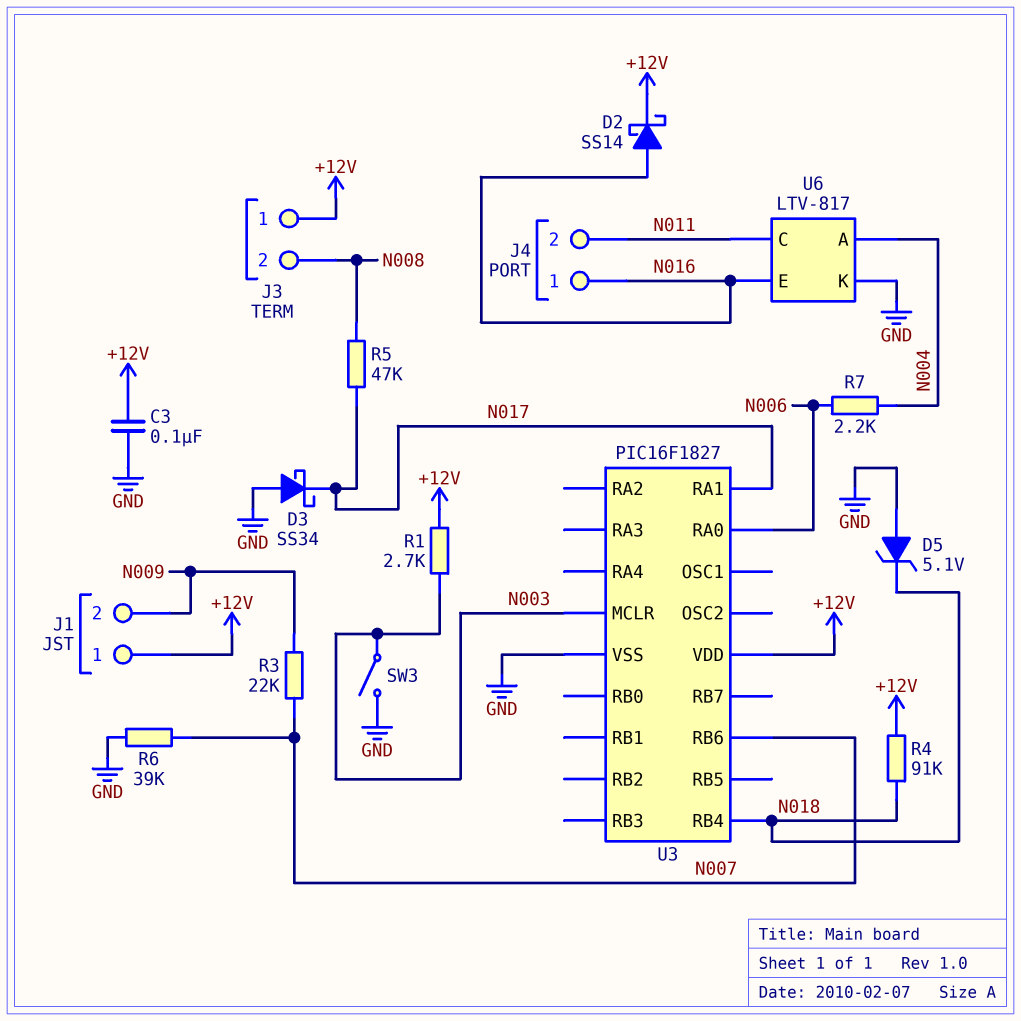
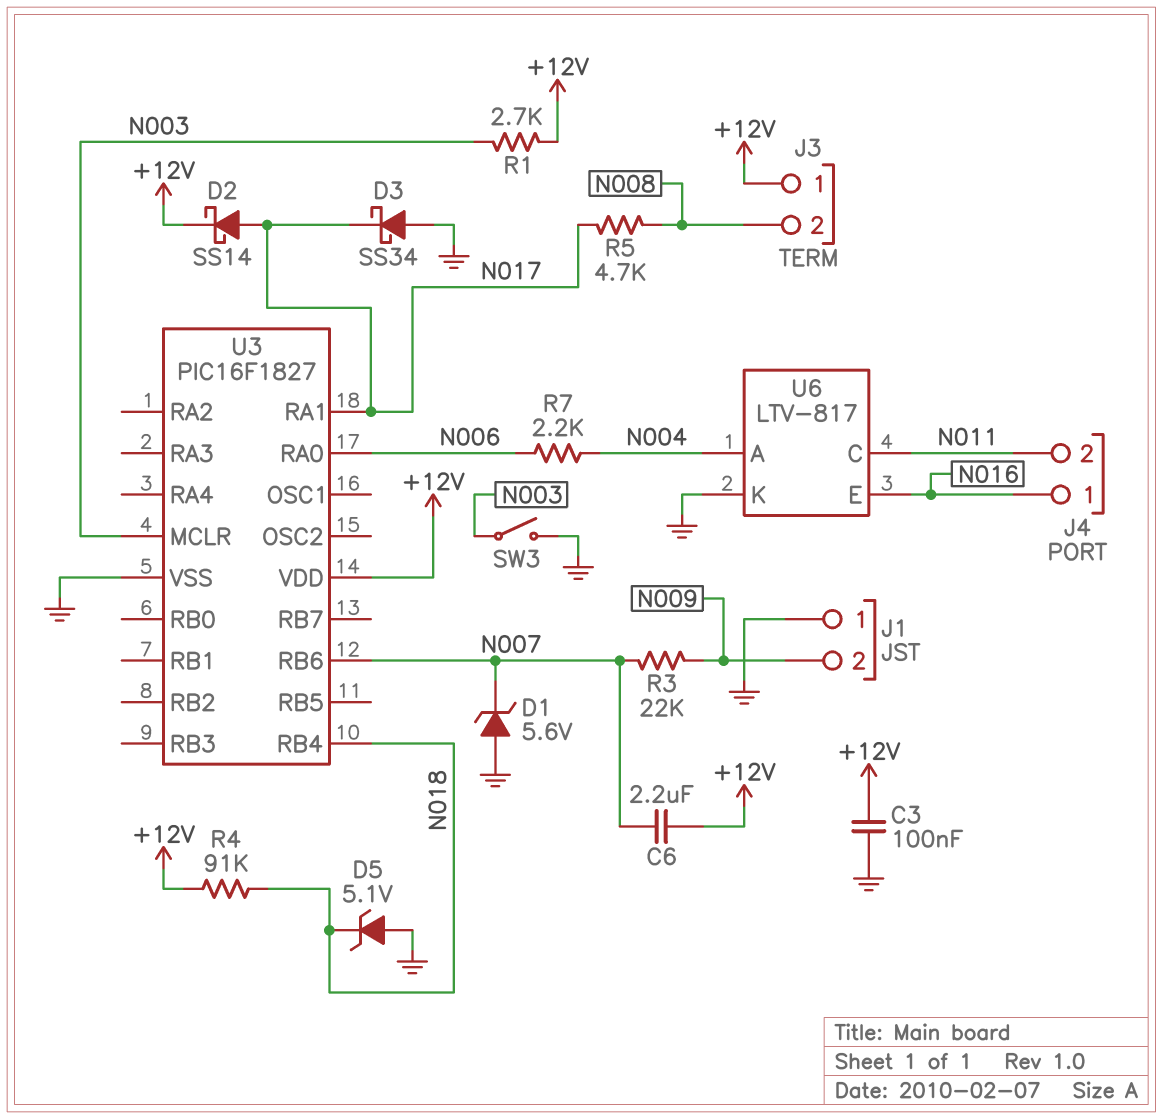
C6: none -> 2.2uF (+12V, N007)
D1: none -> zener 5.6V (A GND, K N007)
D2: schottky SS14 (A N016, K +12V) -> schottky SS14 (A N017, K +12V)
J1 pin 1: +12V -> GND
R5: 47k (N008, N017) -> 4.7k (N008, N017)
R6: 39k (GND, N007) -> none

